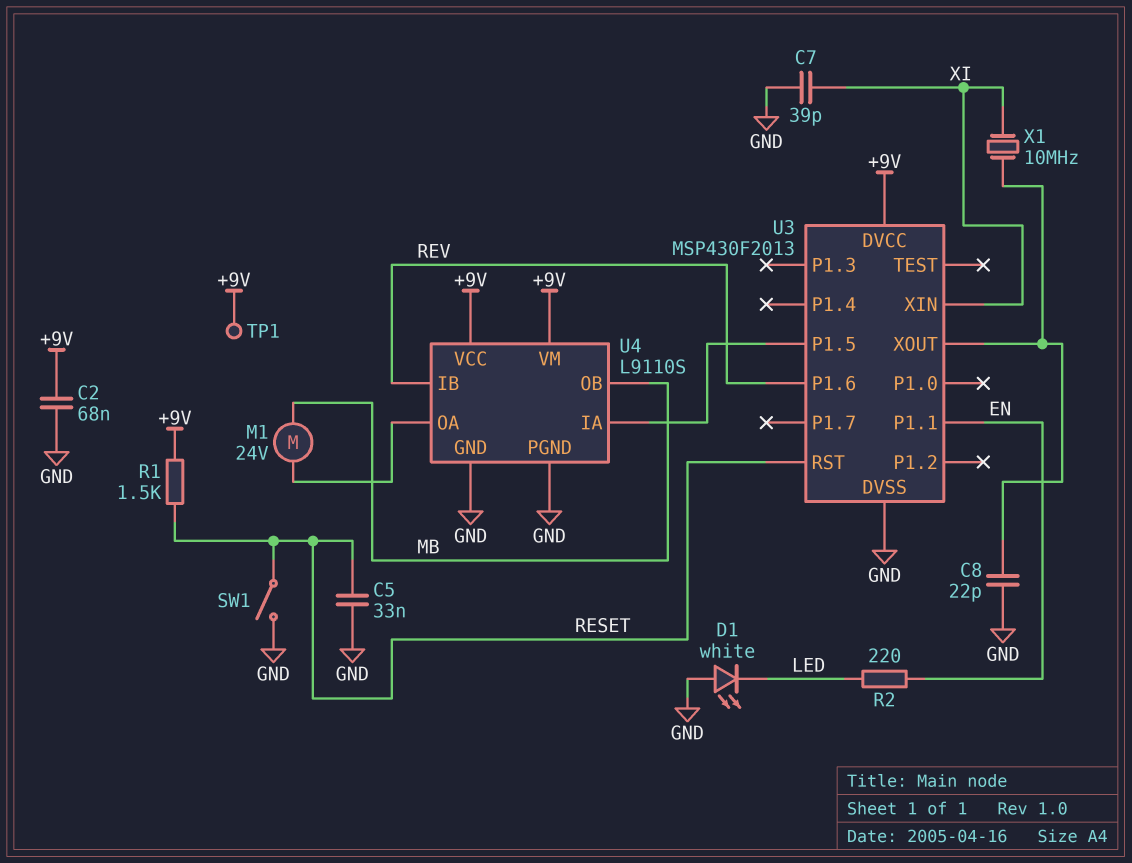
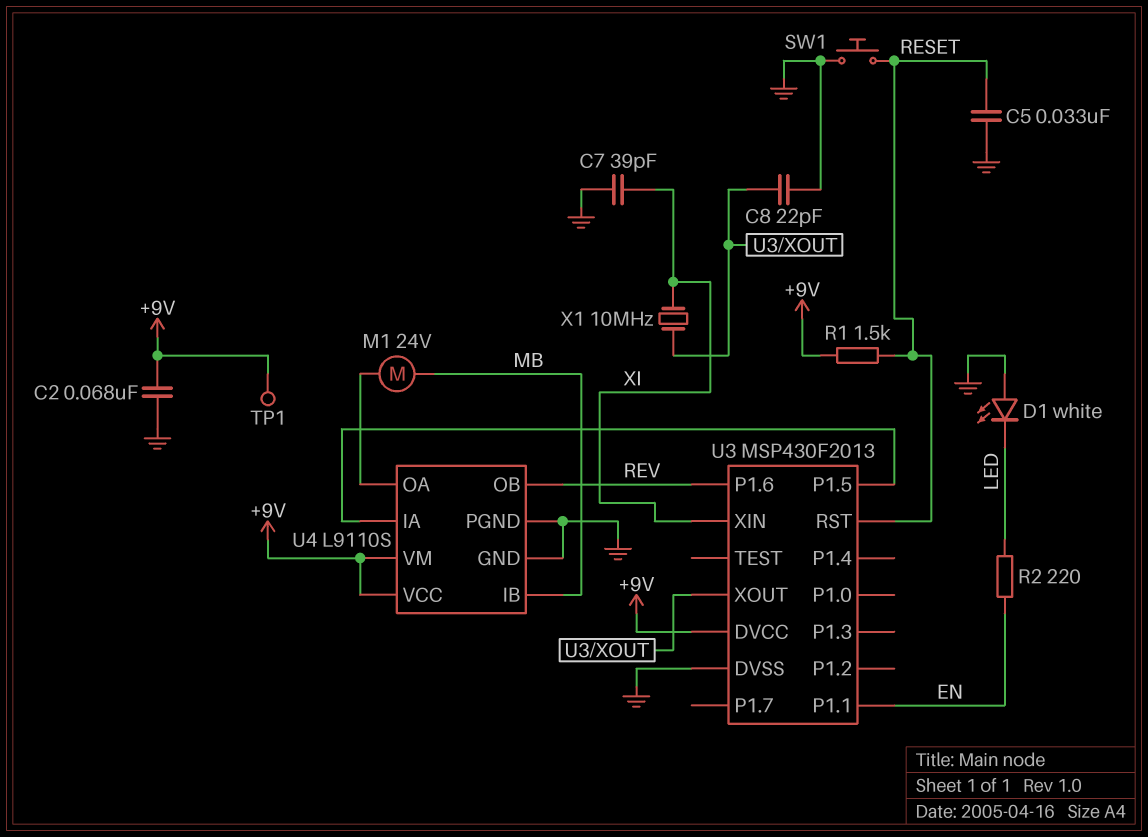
SW1: switch (GND, RESET) -> button (GND, RESET)
U4 pin IB: REV -> MB
U4 pin OB: MB -> REV

